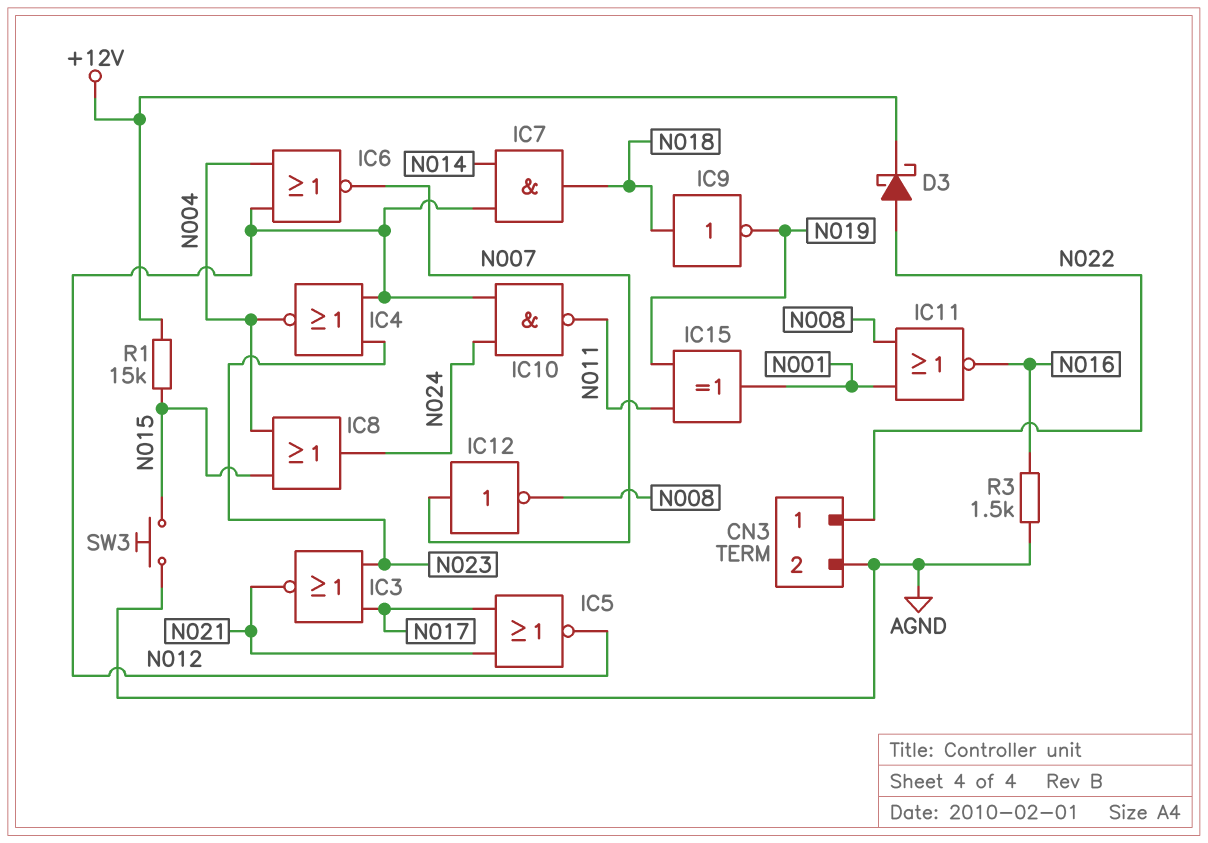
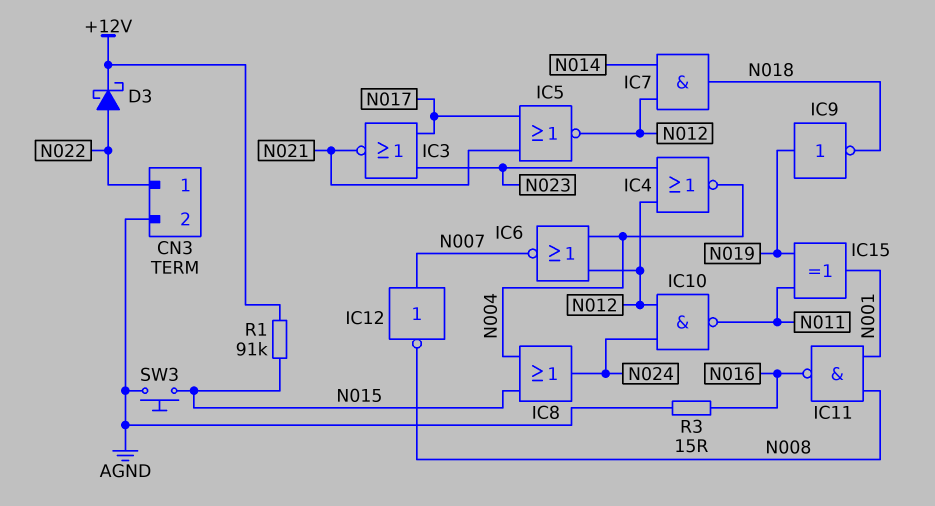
IC9: NOT (in N018, out N019) -> NOT (in N019, out N018)
IC11: NOR (in N001, in N008, out N016) -> NAND (in N001, in N008, out N016)
R1: 15k (+12V, N015) -> 91k (+12V, N015)
R3: 1.5k (AGND, N016) -> 15 (AGND, N016)

